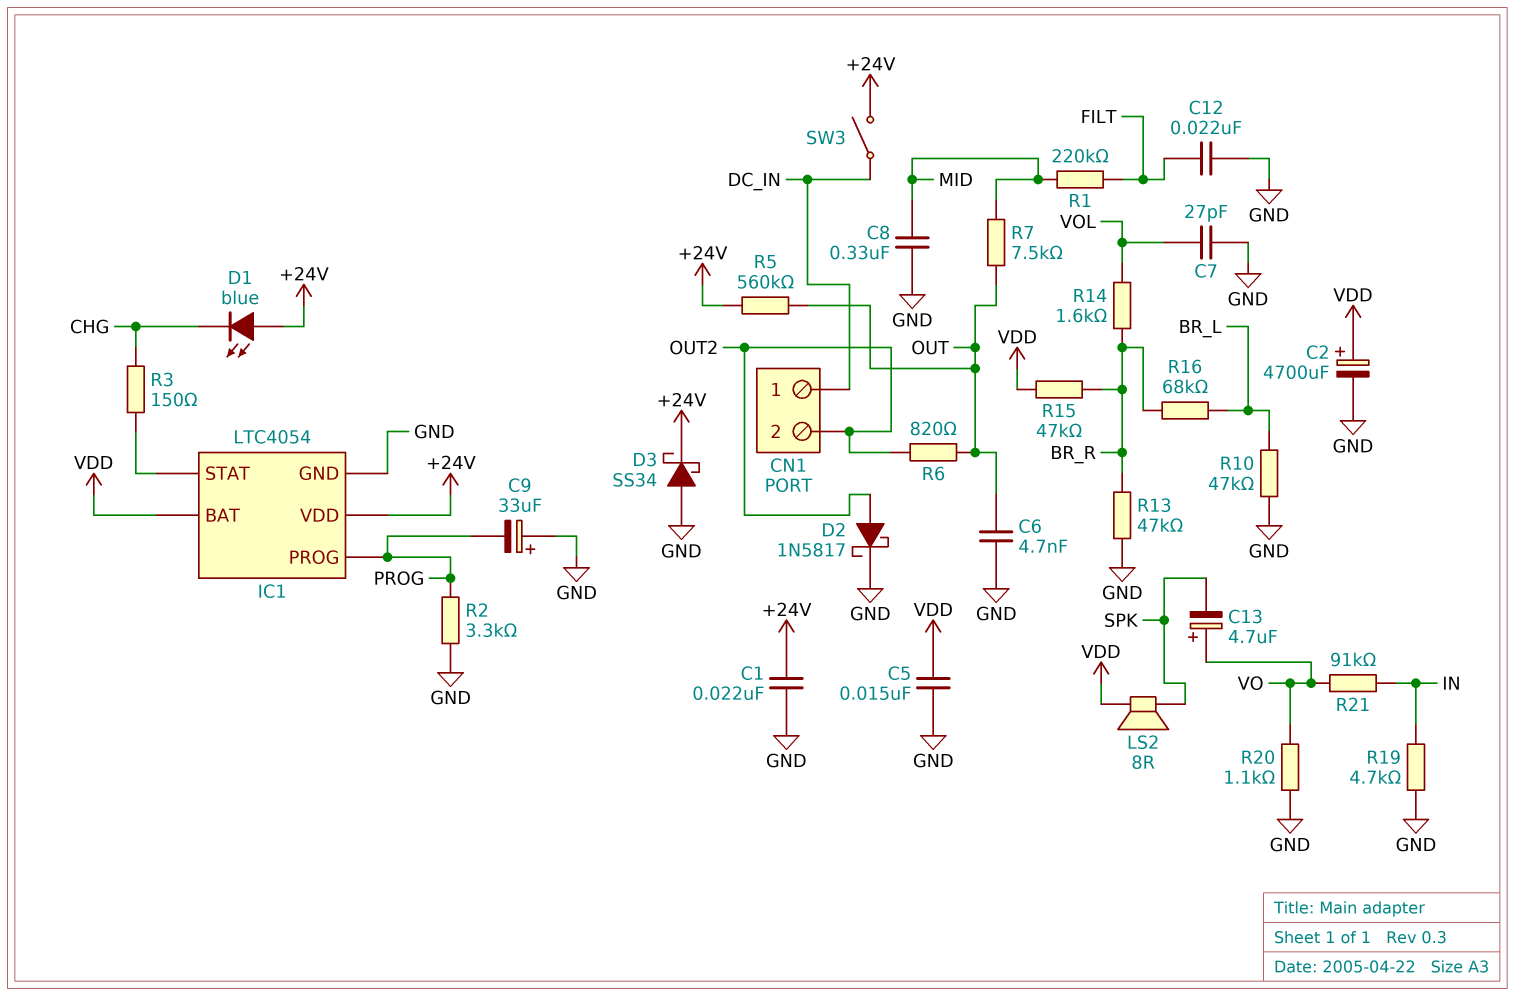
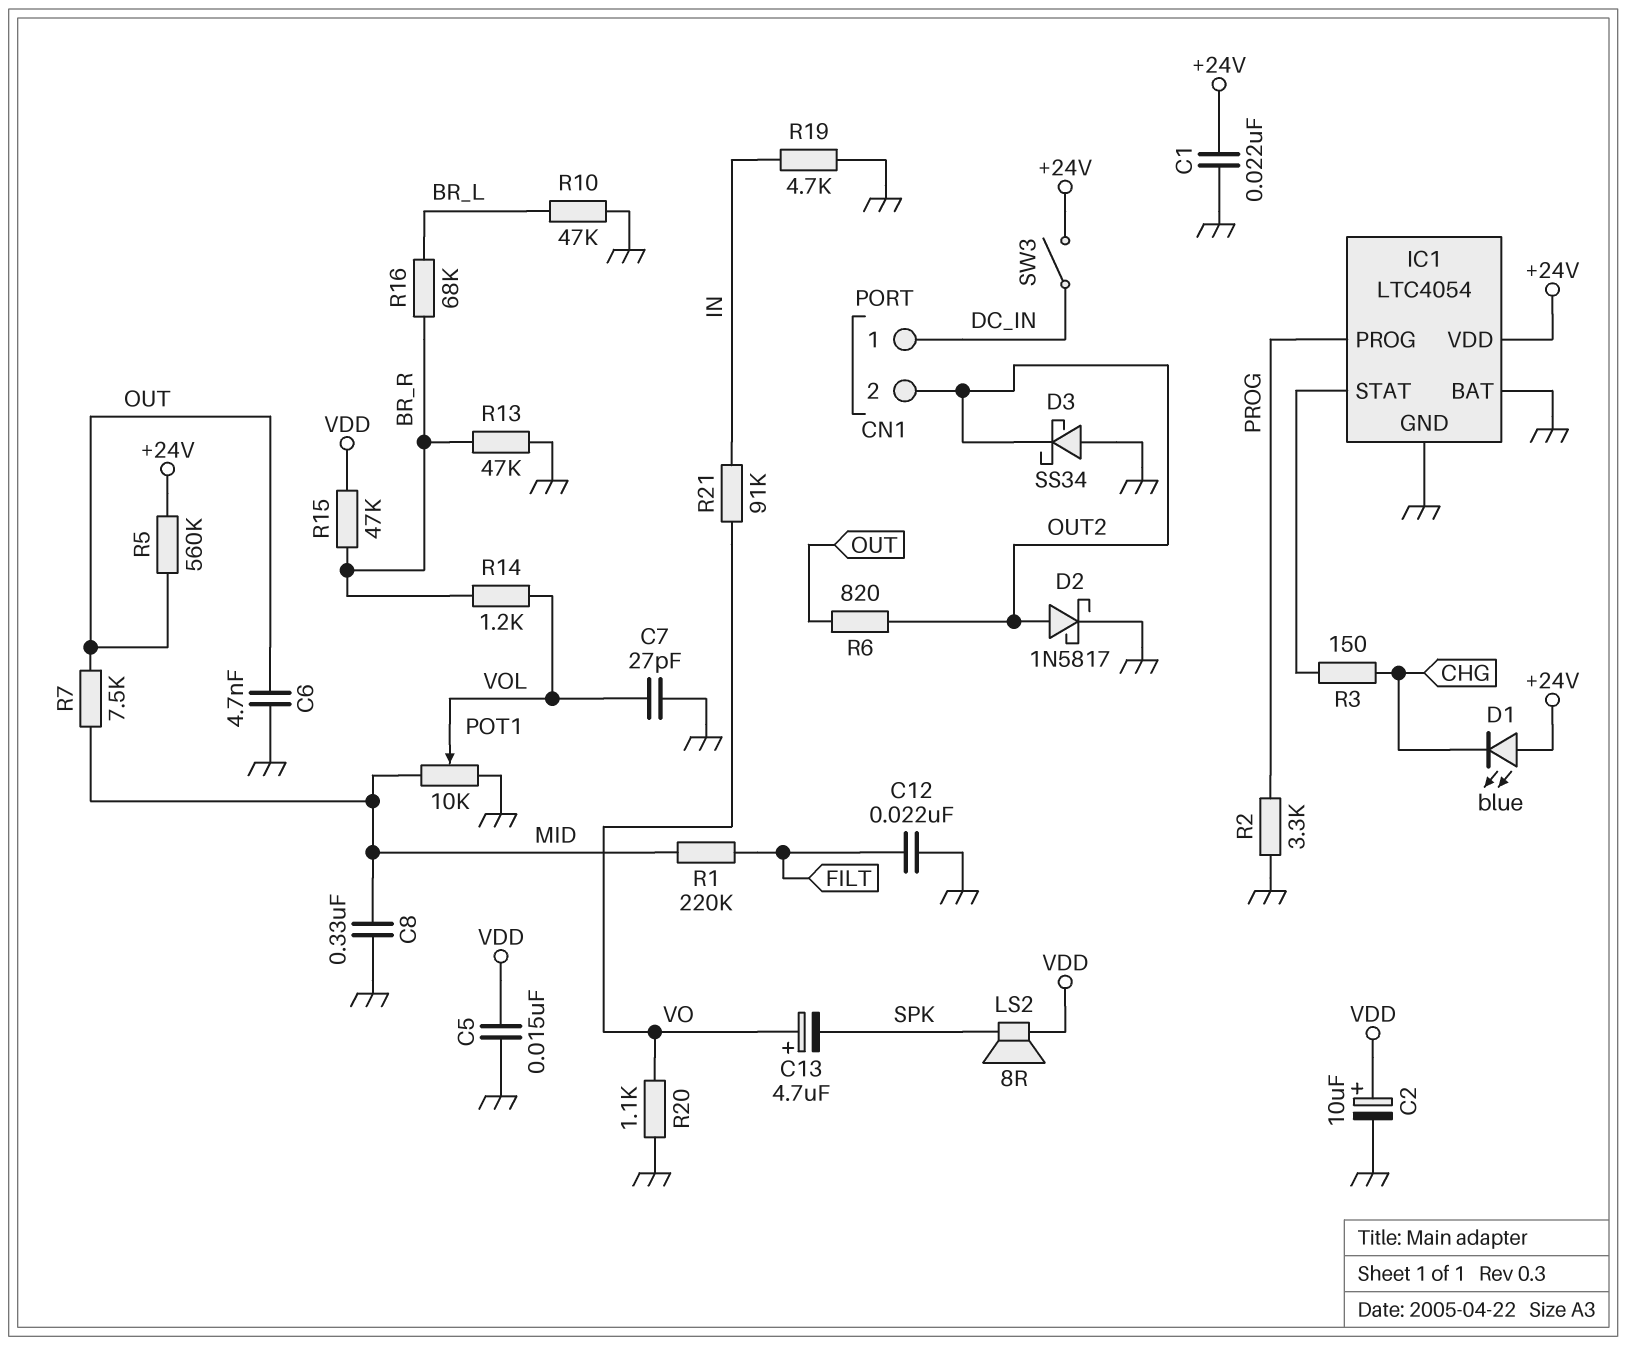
C2: 4700uF (plus VDD, minus GND) -> 10uF (plus VDD, minus GND)
C9: 33uF (plus GND, minus PROG) -> none
D3: schottky SS34 (A GND, K +24V) -> schottky SS34 (A GND, K OUT2)
IC1 pin BAT: VDD -> GND
POT1: none -> 10k (GND, MID, wiper VOL)
R14: 1.6k (BR_R, VOL) -> 1.2k (BR_R, VOL)

